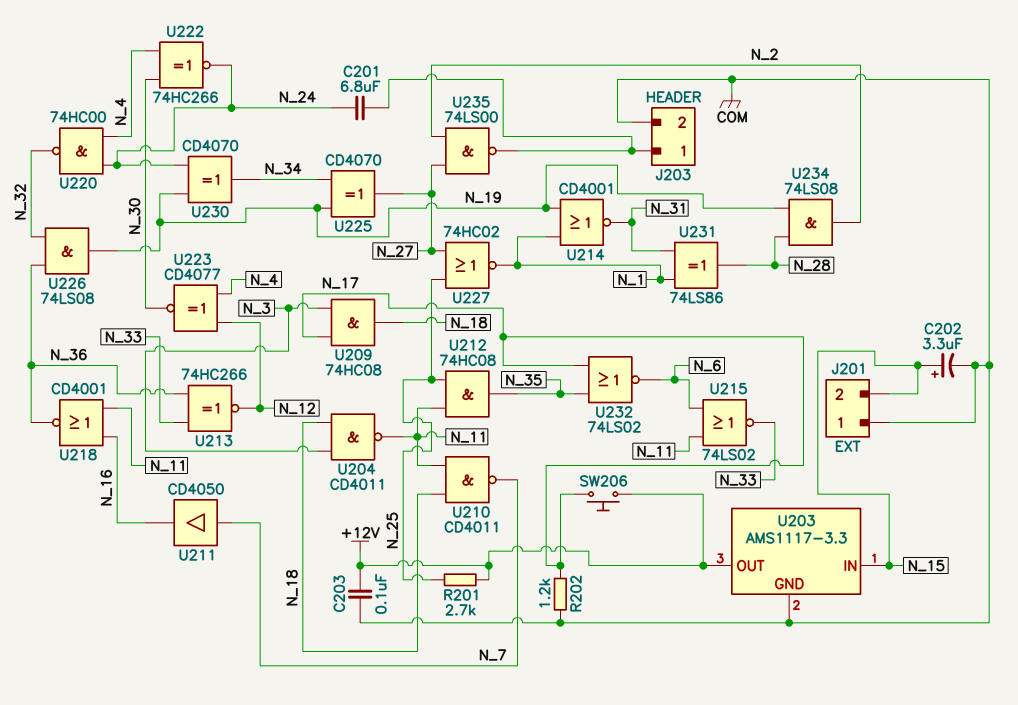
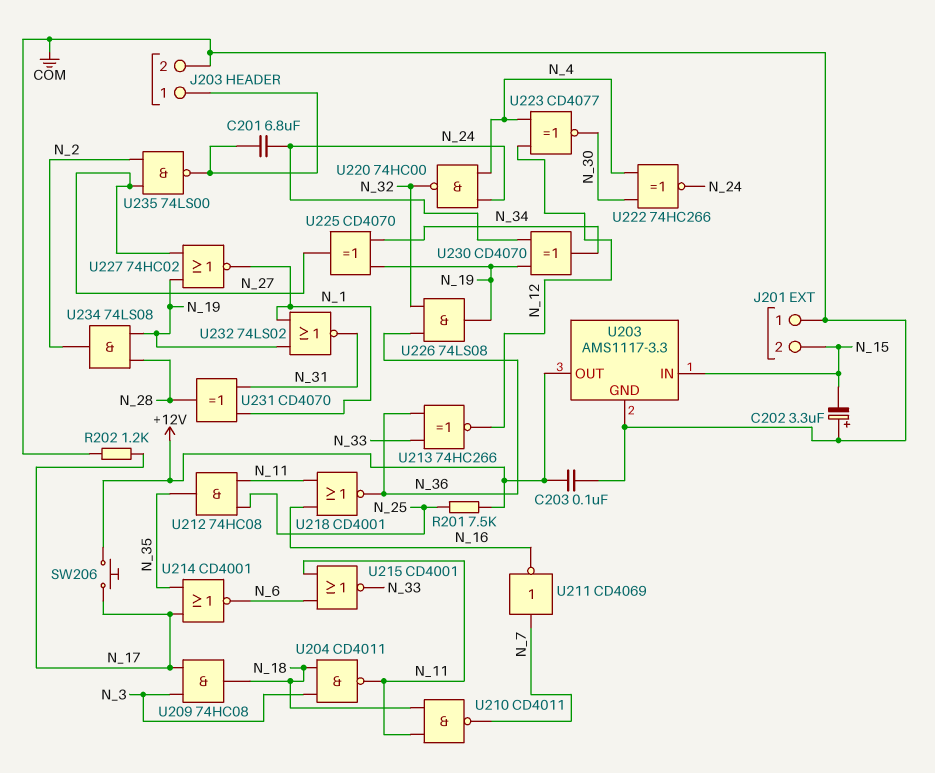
C202: 3.3uF (plus N_15, minus COM) -> 3.3uF (plus COM, minus N_15)
R201: 2.7k (+12V, N_25) -> 7.5k (+12V, N_25)
U211: buffer CD4050 (in N_7, out N_16) -> NOT CD4069 (in N_7, out N_16)
U214: NOR CD4001 (in N_1, in N_19, out N_31) -> NOR CD4001 (in N_17, in N_35, out N_6)
U215: NOR 74LS02 (in N_6, in N_11, out N_33) -> NOR CD4001 (in N_6, in N_11, out N_33)
U227: NOR 74HC02 (in N_25, in N_27, out N_1) -> NOR 74HC02 (in N_19, in N_27, out N_1)
U231: XOR 74LS86 (in N_1, in N_31, out N_28) -> XOR CD4070 (in N_1, in N_31, out N_28)
U232: NOR 74LS02 (in N_17, in N_35, out N_6) -> NOR 74LS02 (in N_1, in N_19, out N_31)

